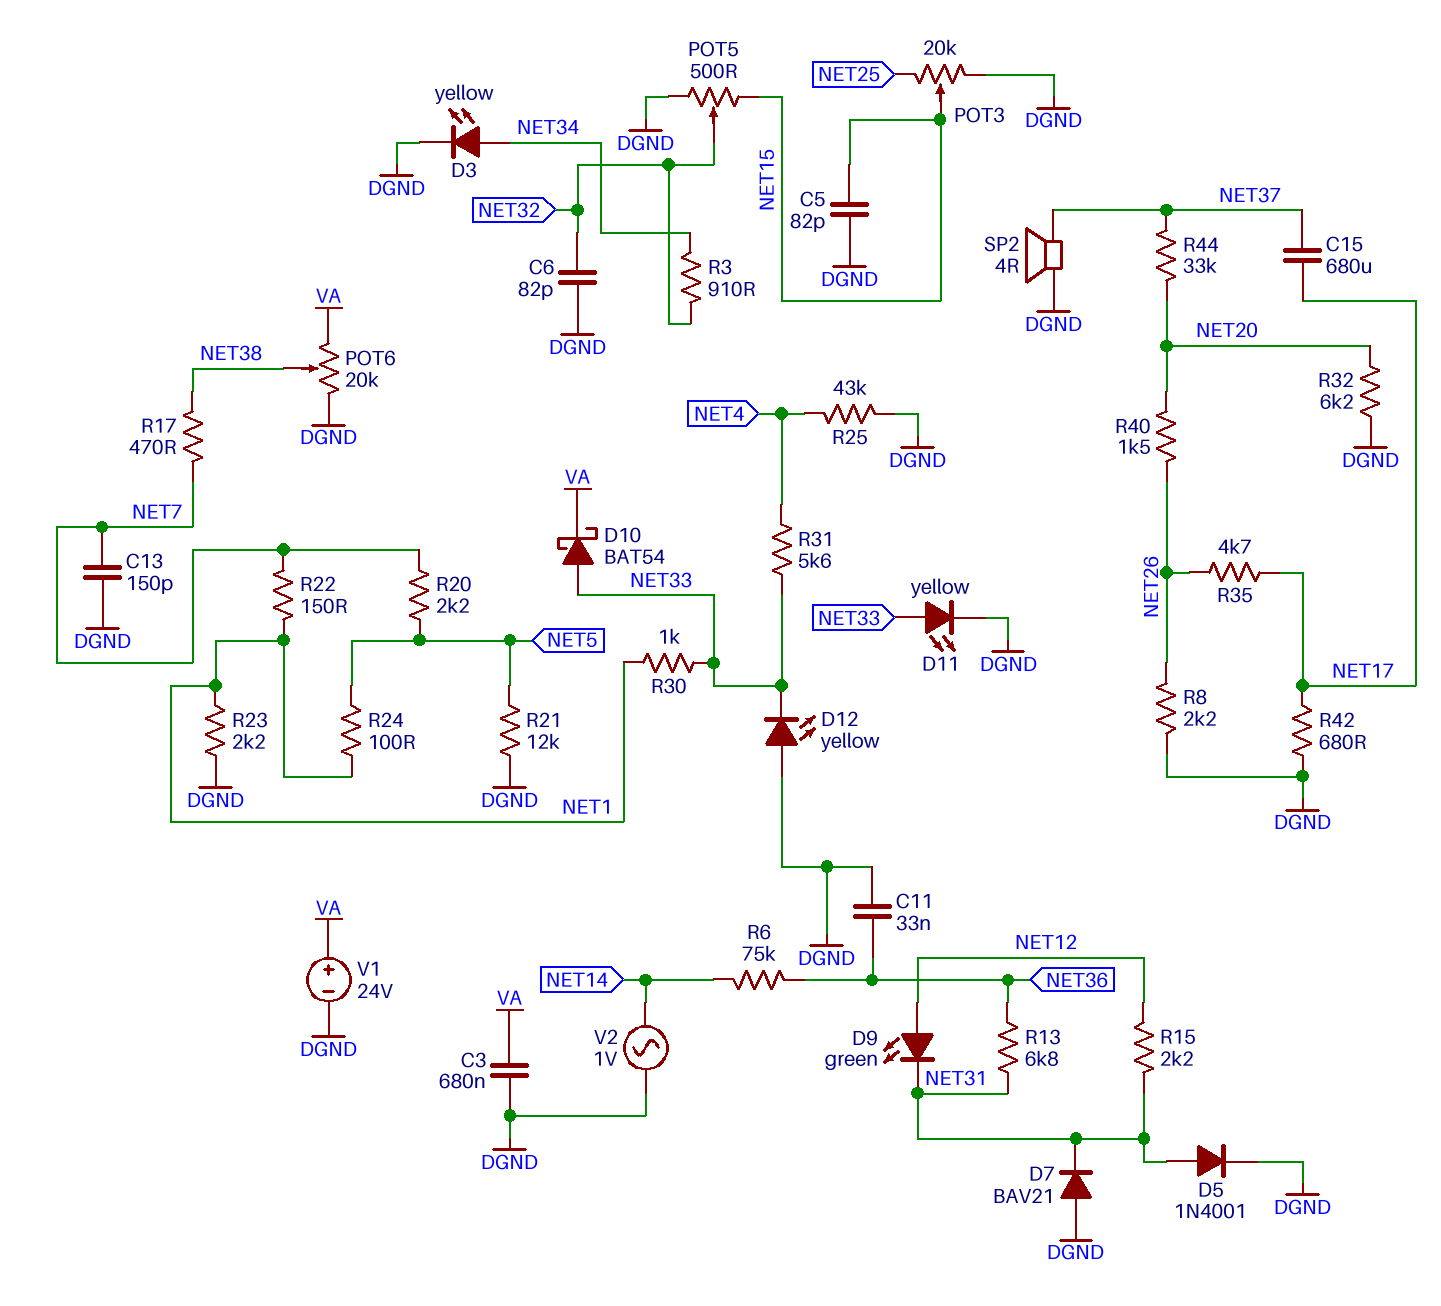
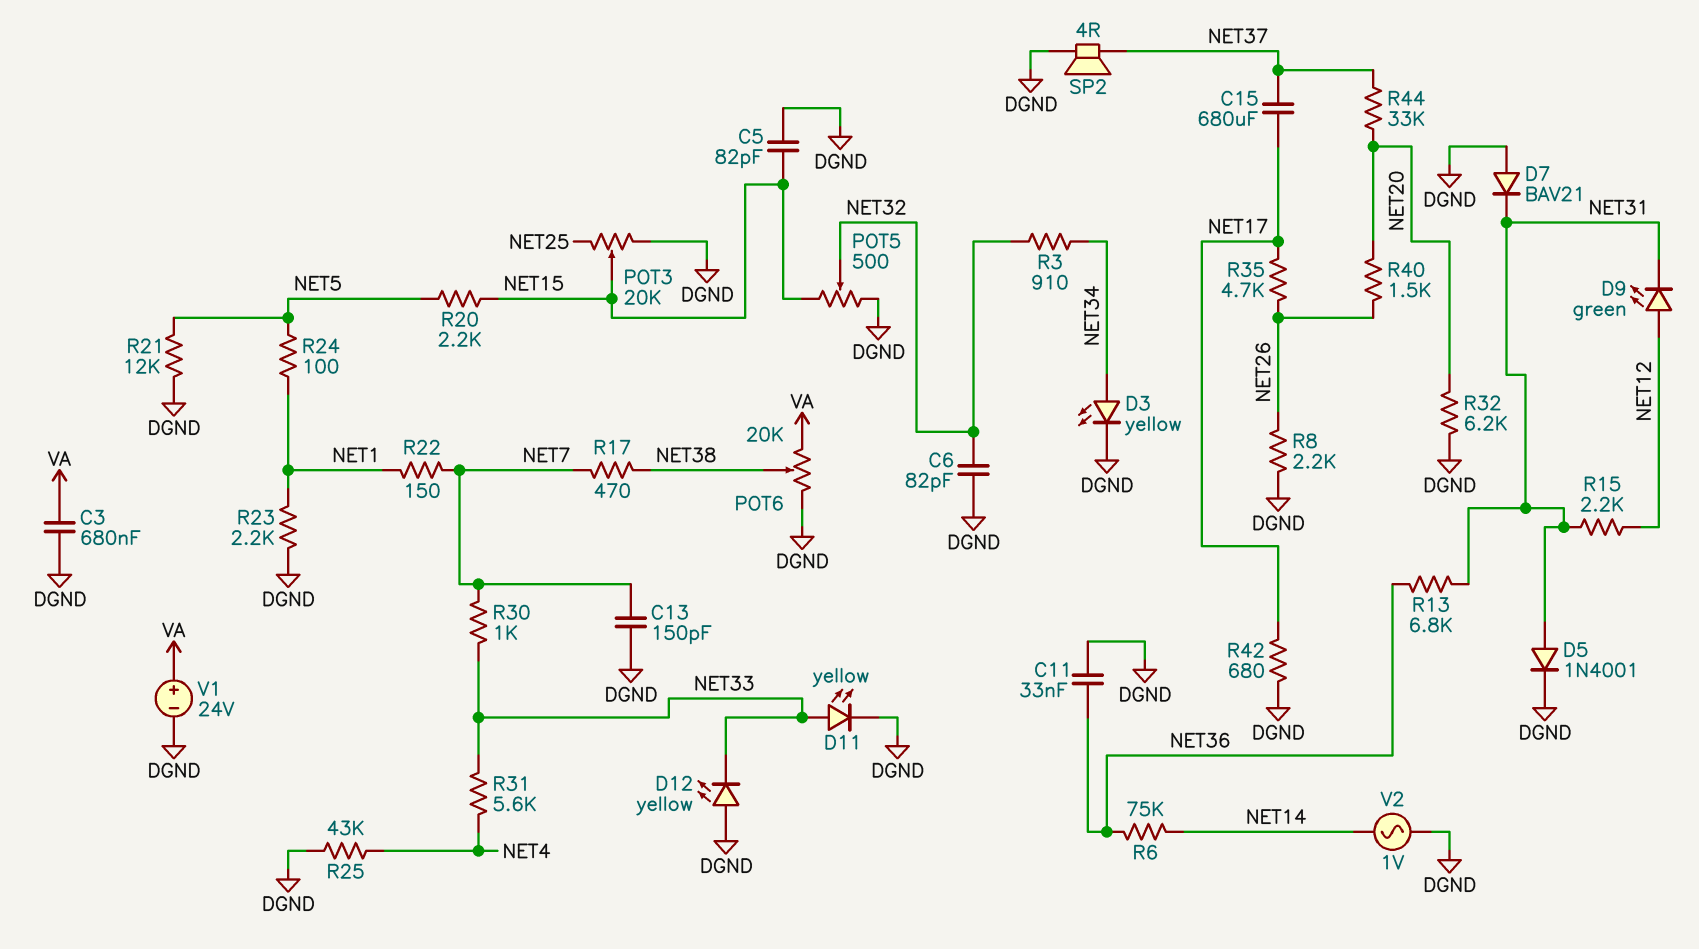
D10: schottky BAT54 (A NET33, K VA) -> none
R20: 2.2k (NET5, NET7) -> 2.2k (NET5, NET15)
R30: 1k (NET1, NET33) -> 1k (NET7, NET33)

